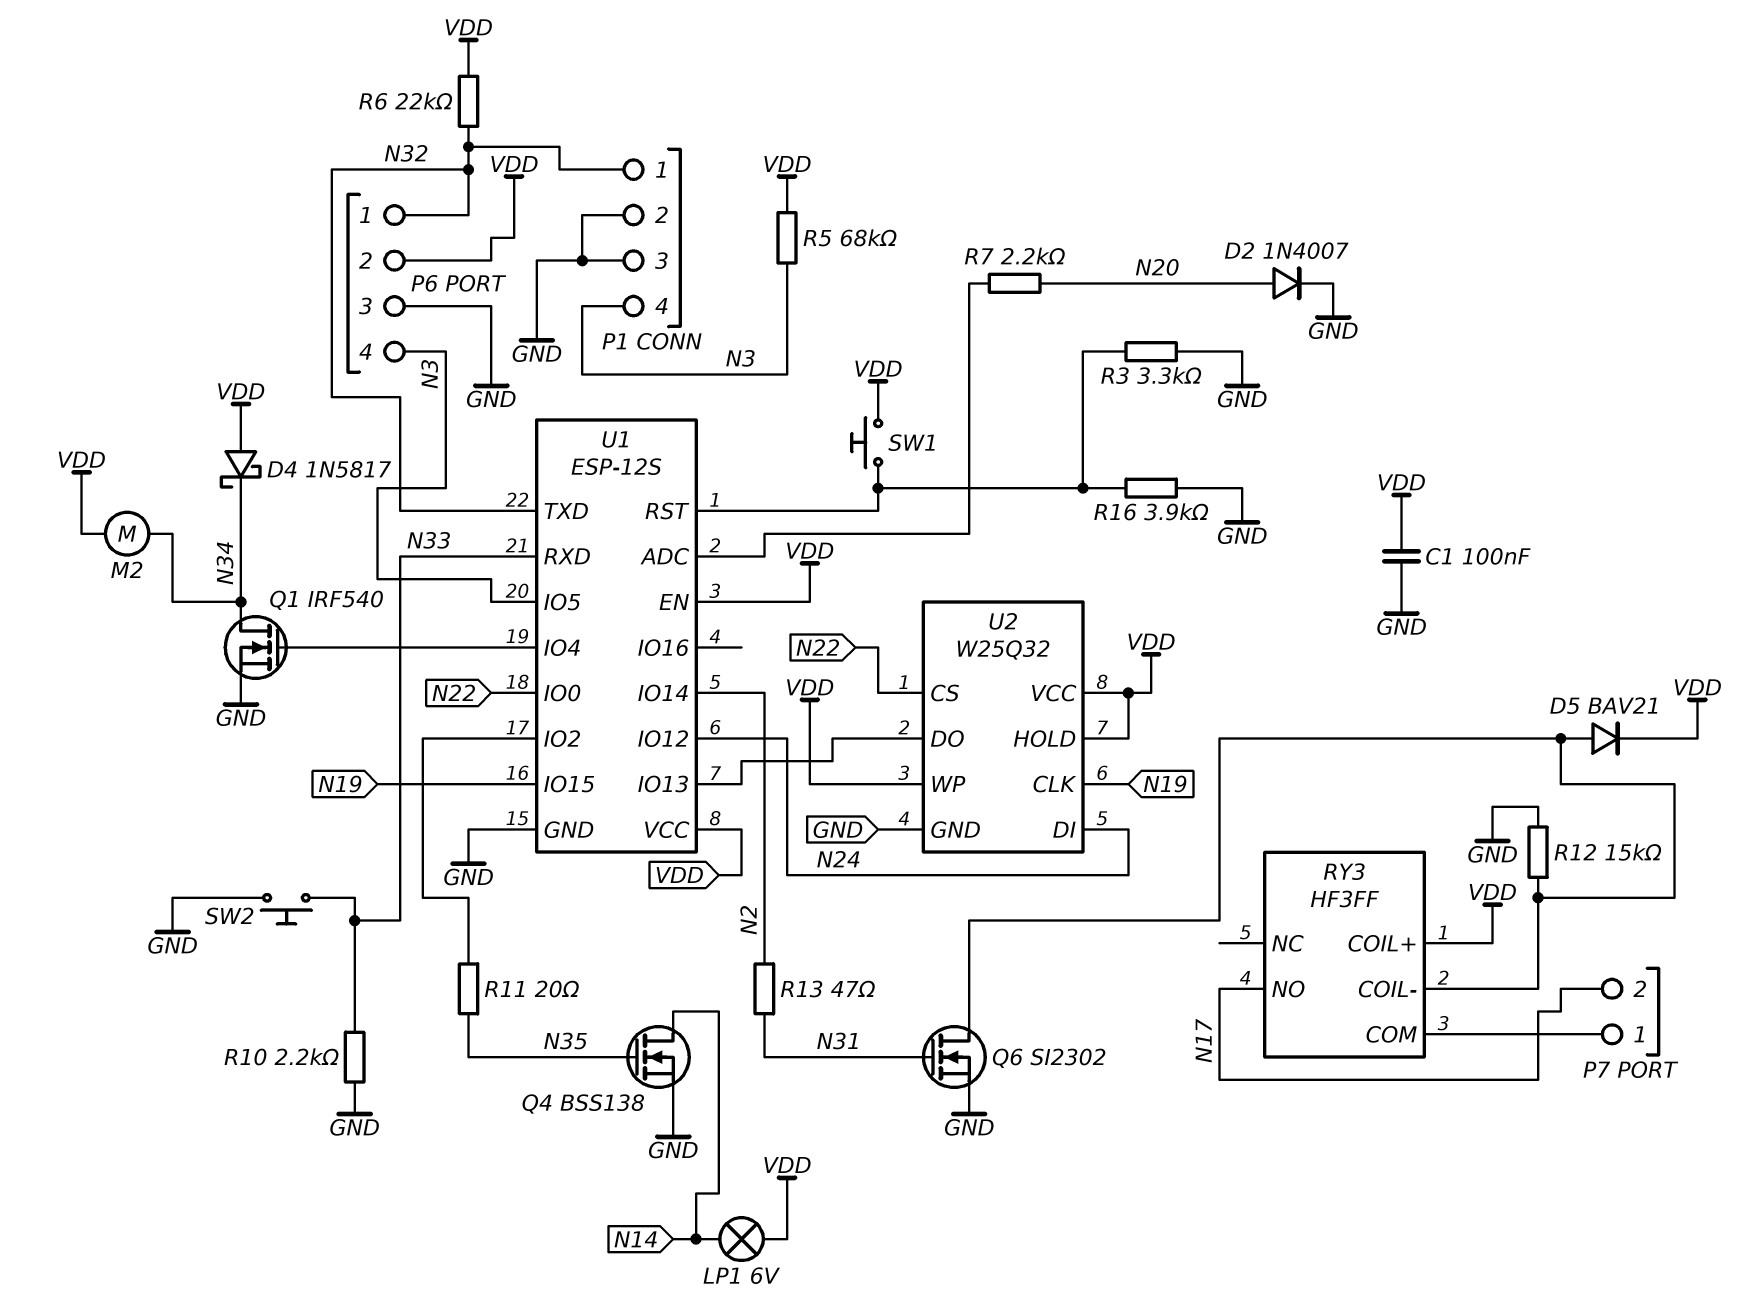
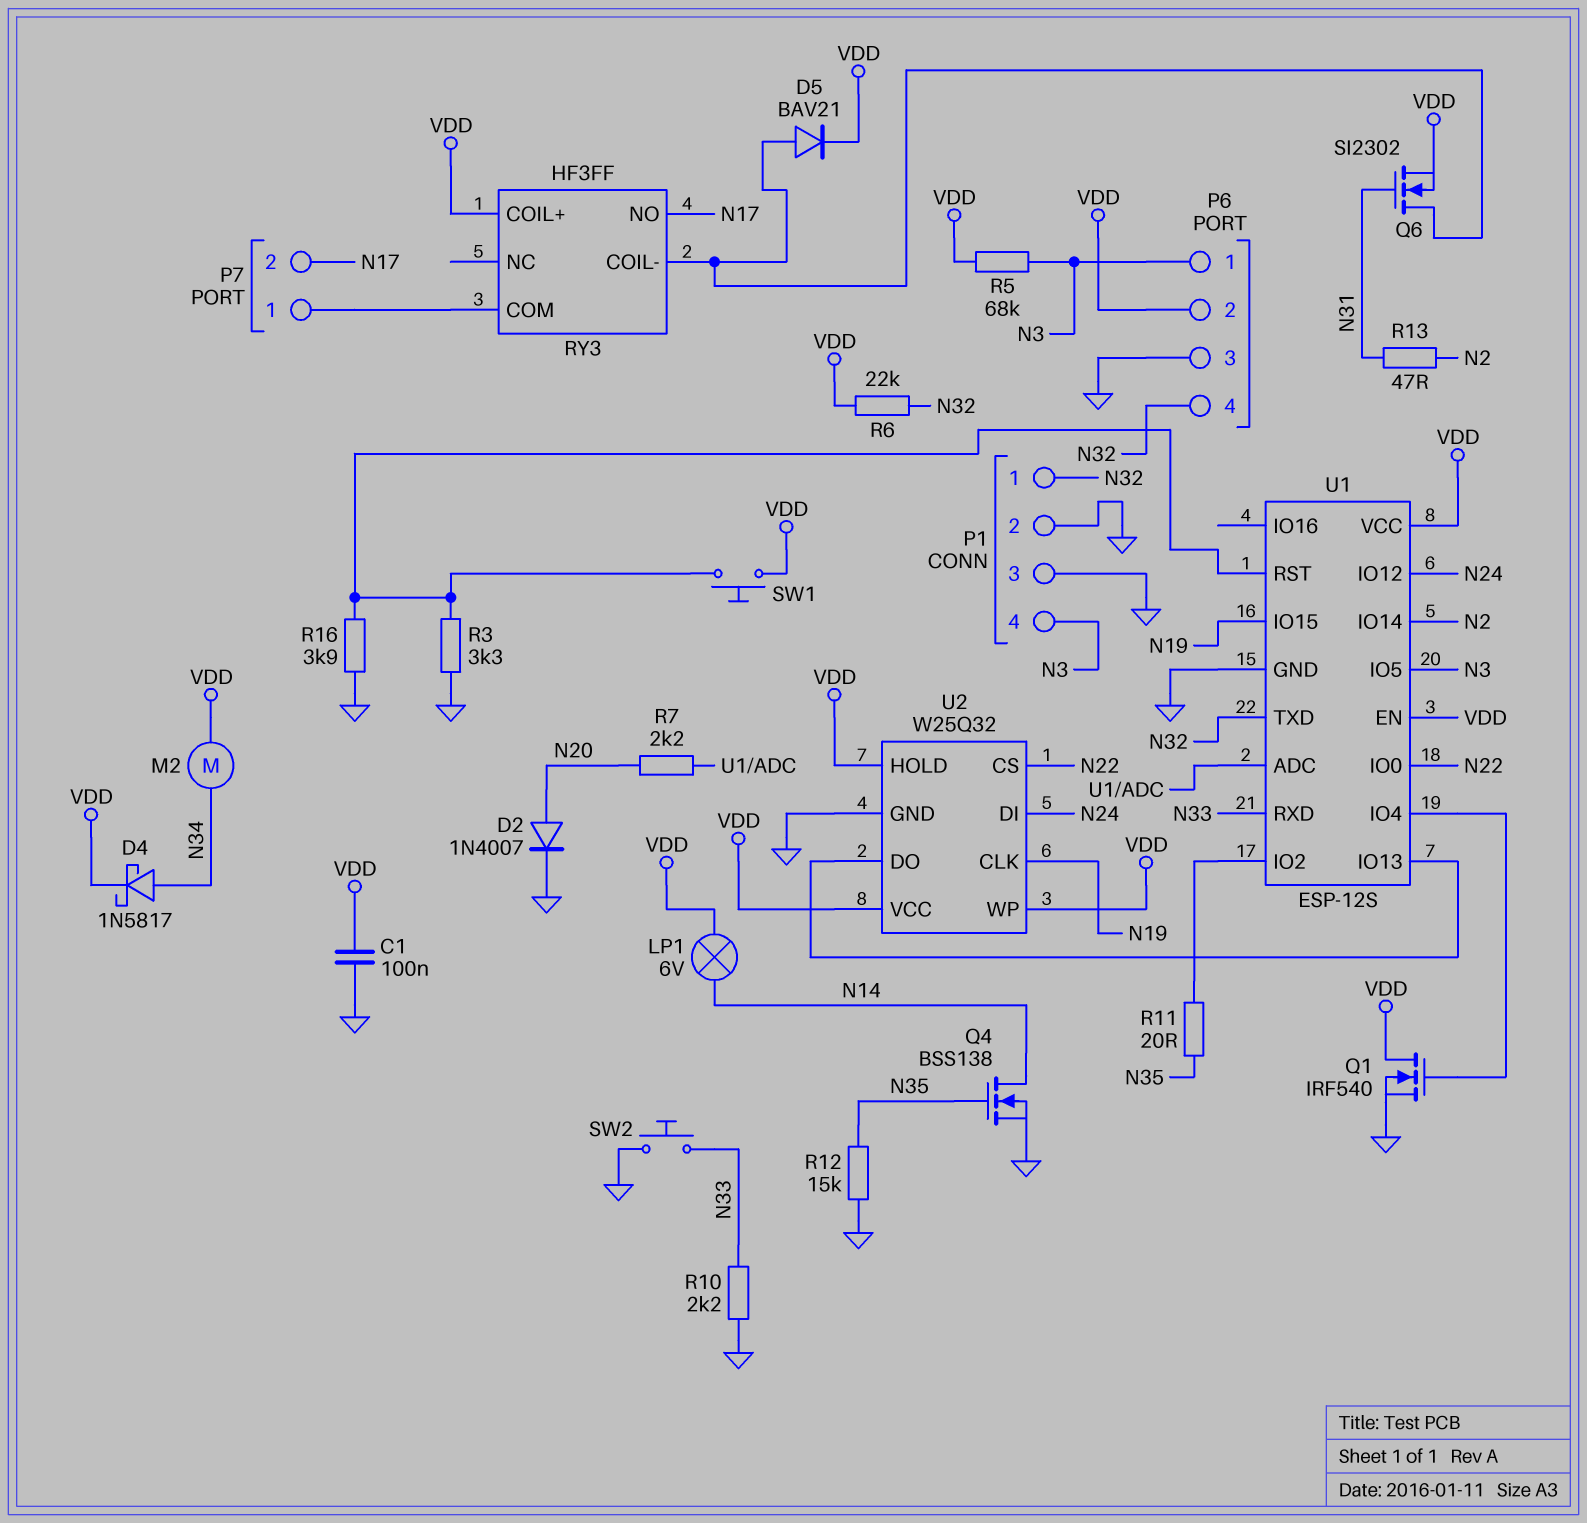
D4: schottky 1N5817 (A VDD, K N34) -> schottky 1N5817 (A N34, K VDD)
P6 pin 1: N32 -> N3
P6 pin 4: N3 -> N32
Q1: NMOS IRF540 (G U1/IO4, D N34, S GND) -> NMOS IRF540 (G U1/IO4, D VDD, S GND)
Q6: NMOS SI2302 (G N31, D RY3/COIL-, S GND) -> NMOS SI2302 (G N31, D RY3/COIL-, S VDD)
R12: 15k (GND, RY3/COIL-) -> 15k (GND, N35)

